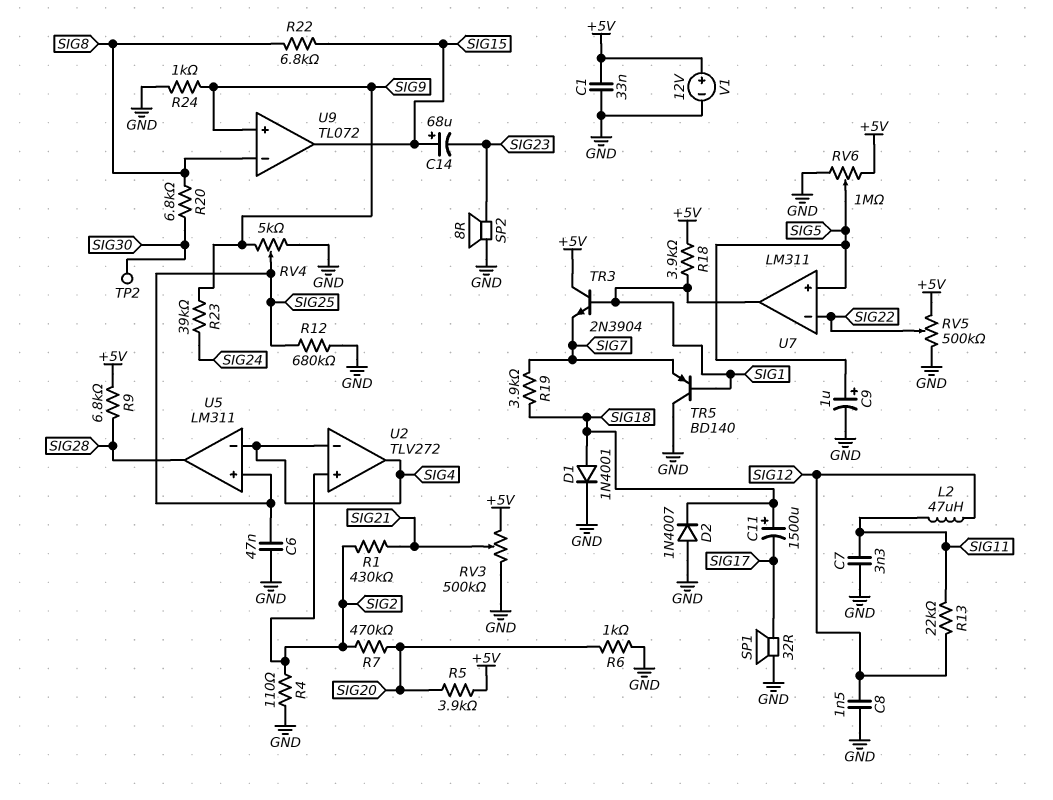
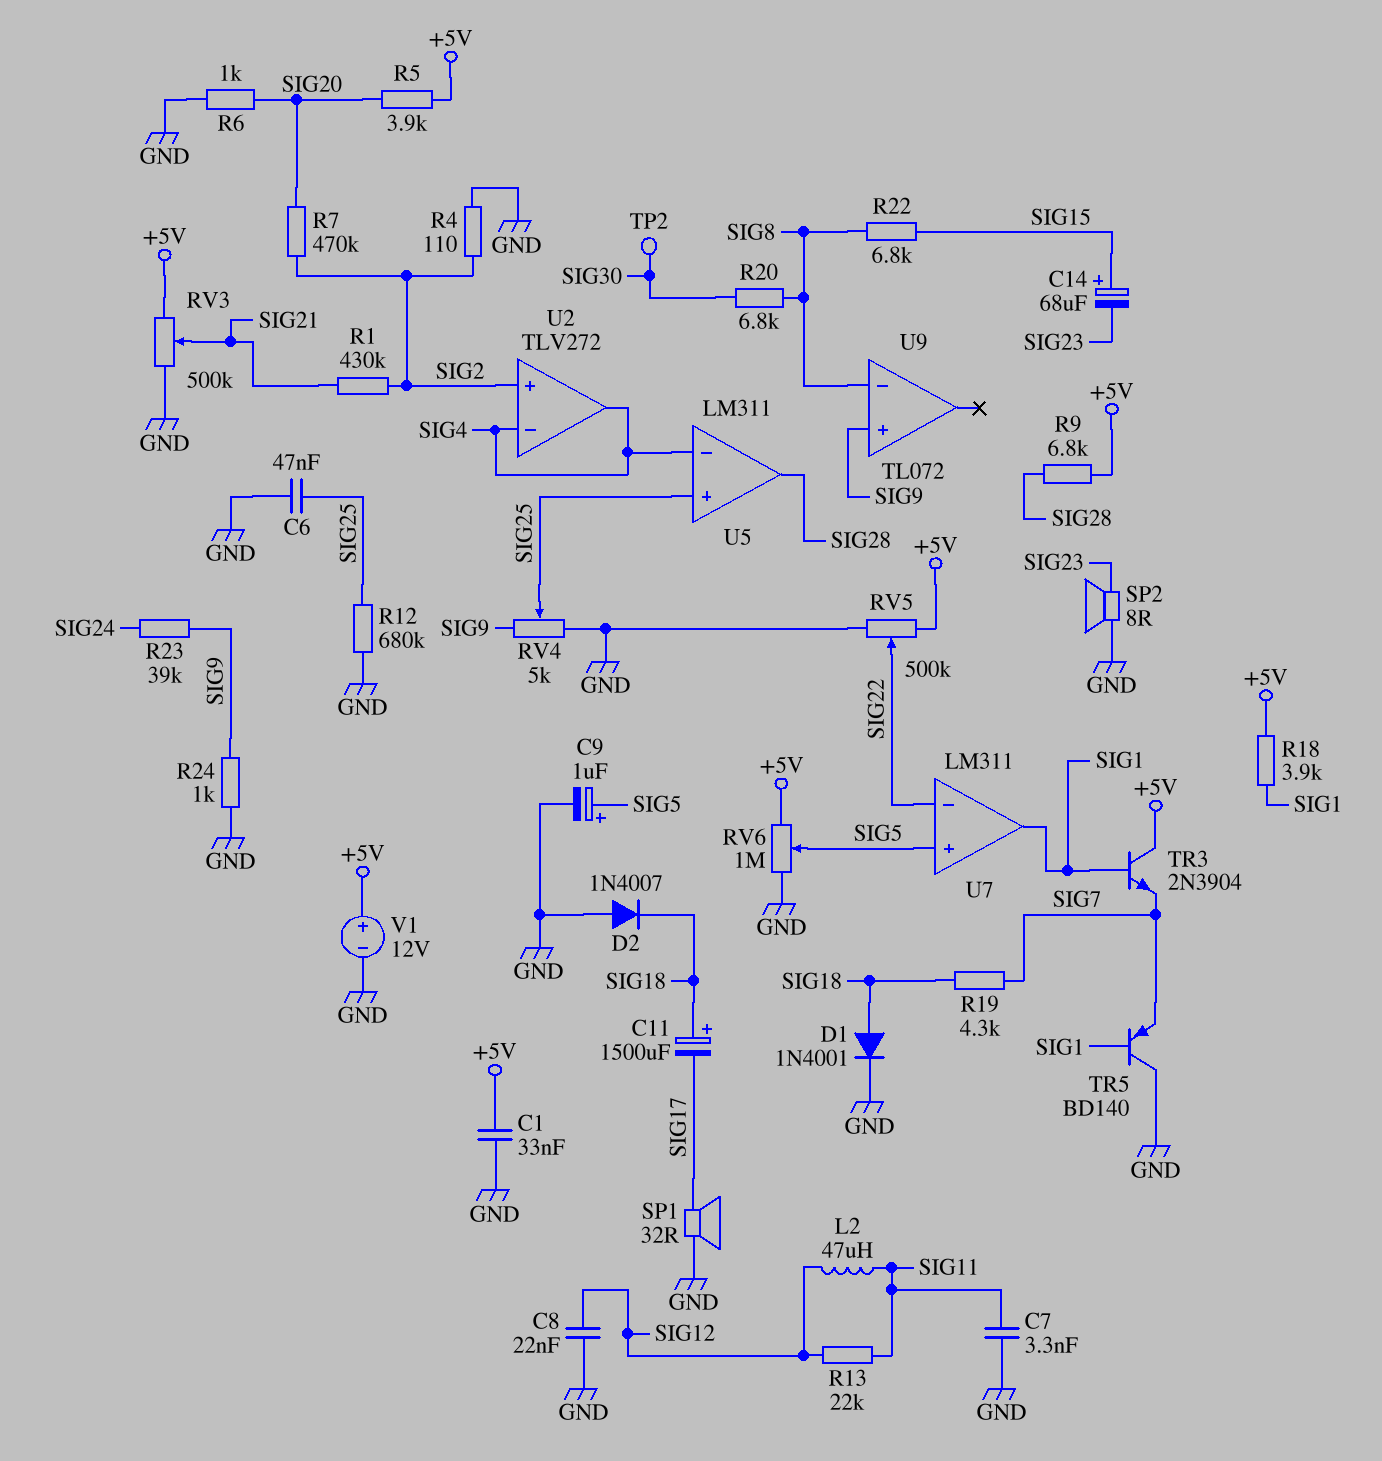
C8: 1.5nF (GND, SIG12) -> 22nF (GND, SIG12)
R19: 3.9k (SIG7, SIG18) -> 4.3k (SIG7, SIG18)
U9 pin out: SIG15 -> none

